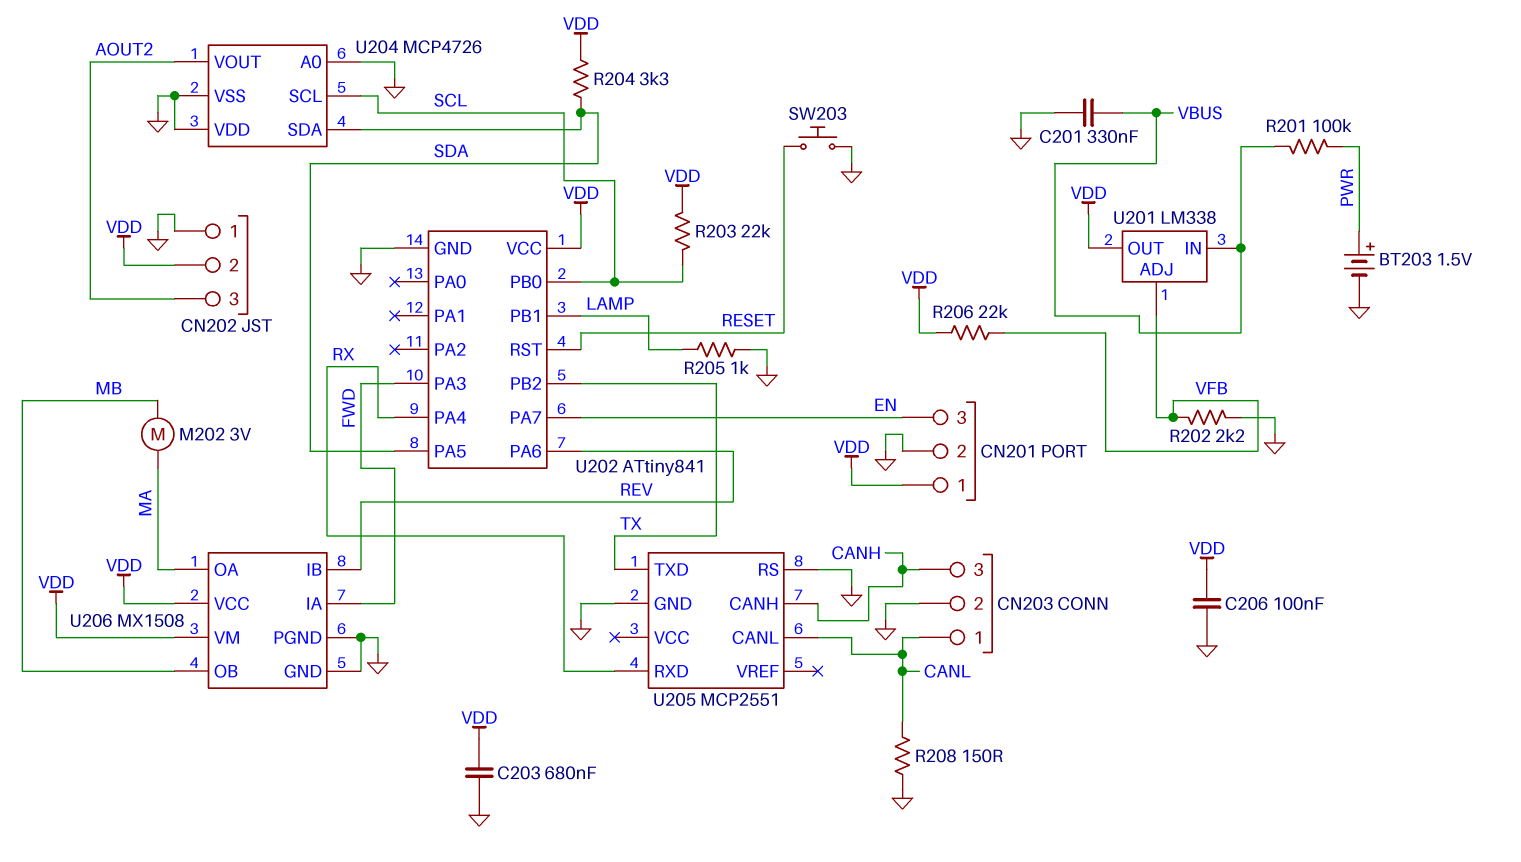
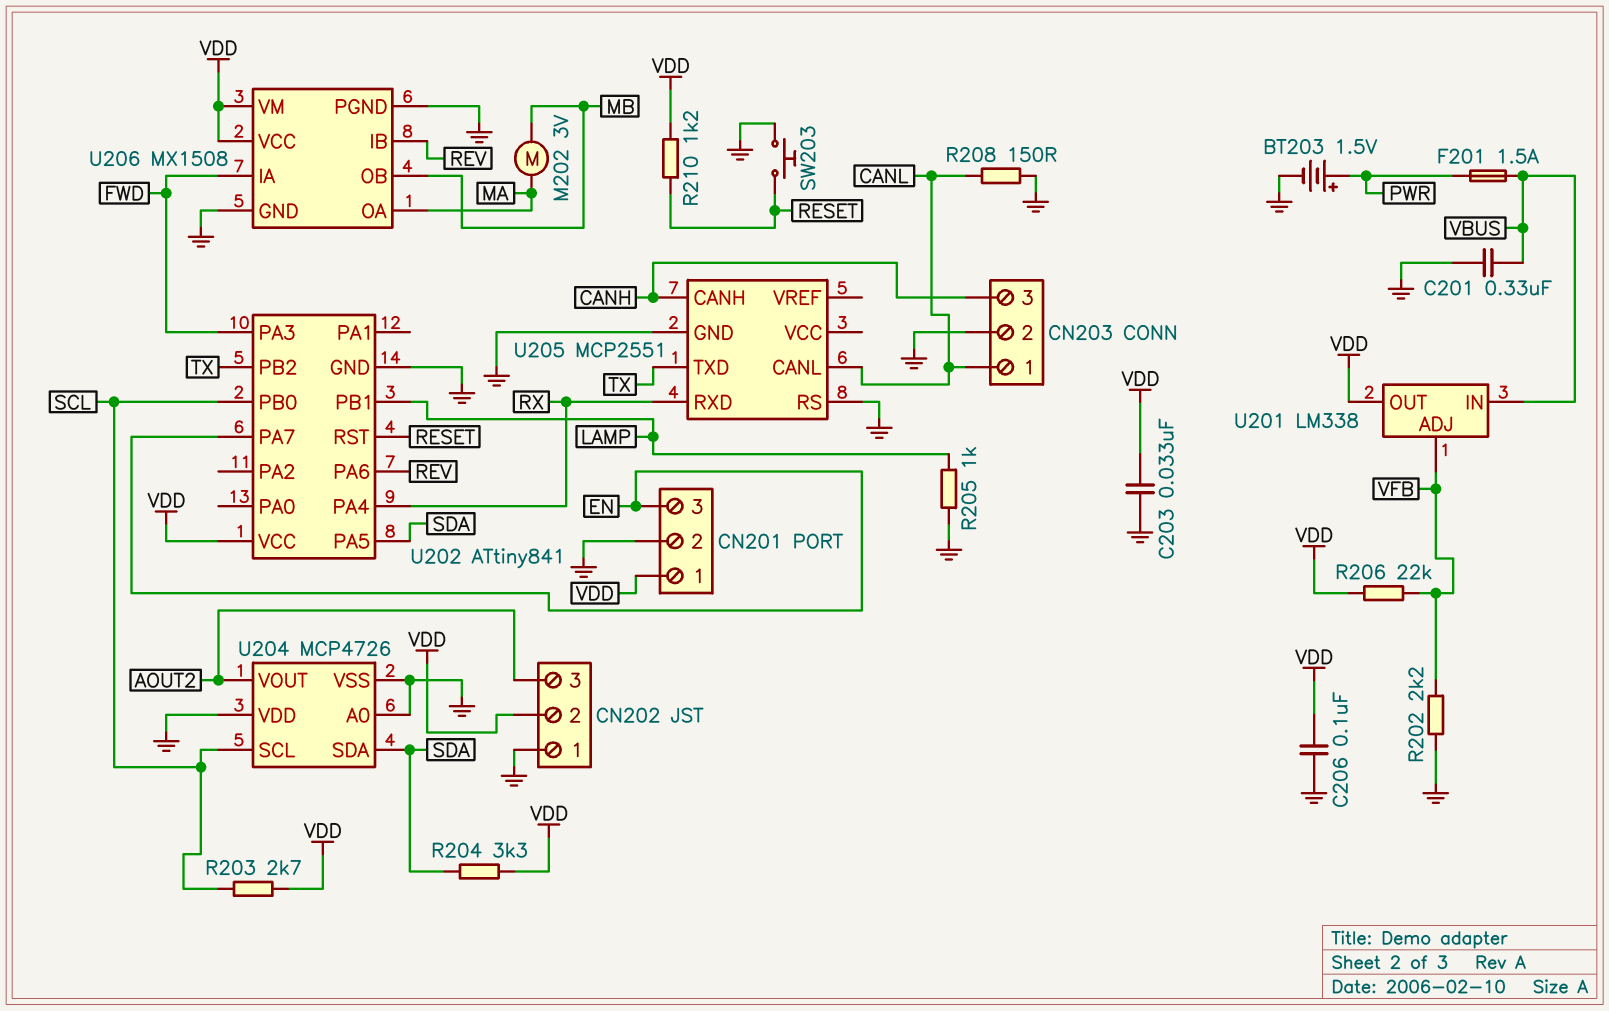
C203: 680nF (GND, VDD) -> 33nF (GND, VDD)
F201: none -> 1.5A (PWR, VBUS)
R201: 100k (PWR, VBUS) -> none
R203: 22k (SCL, VDD) -> 2.7k (SCL, VDD)
R210: none -> 1.2k (RESET, VDD)

